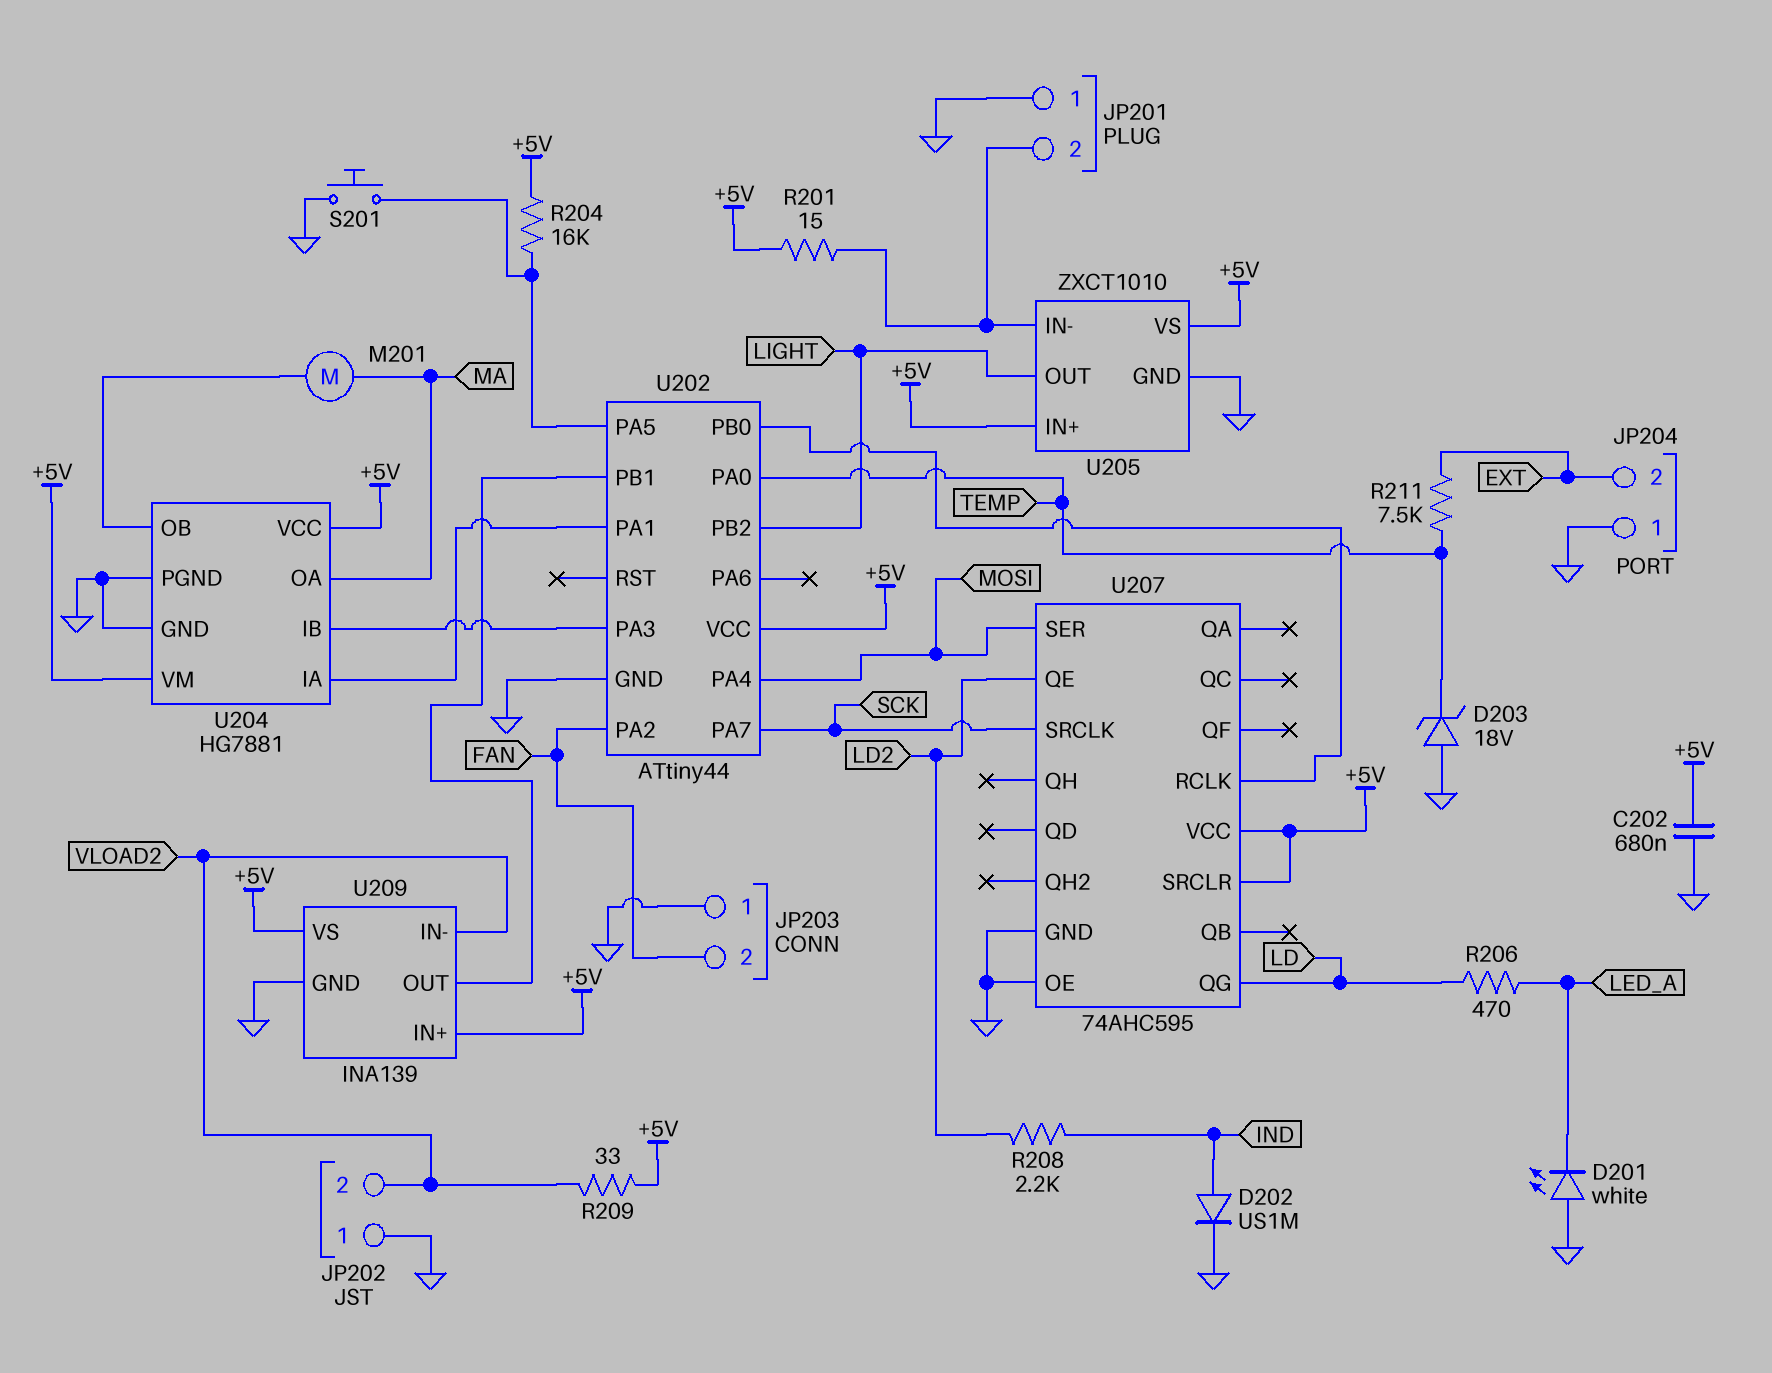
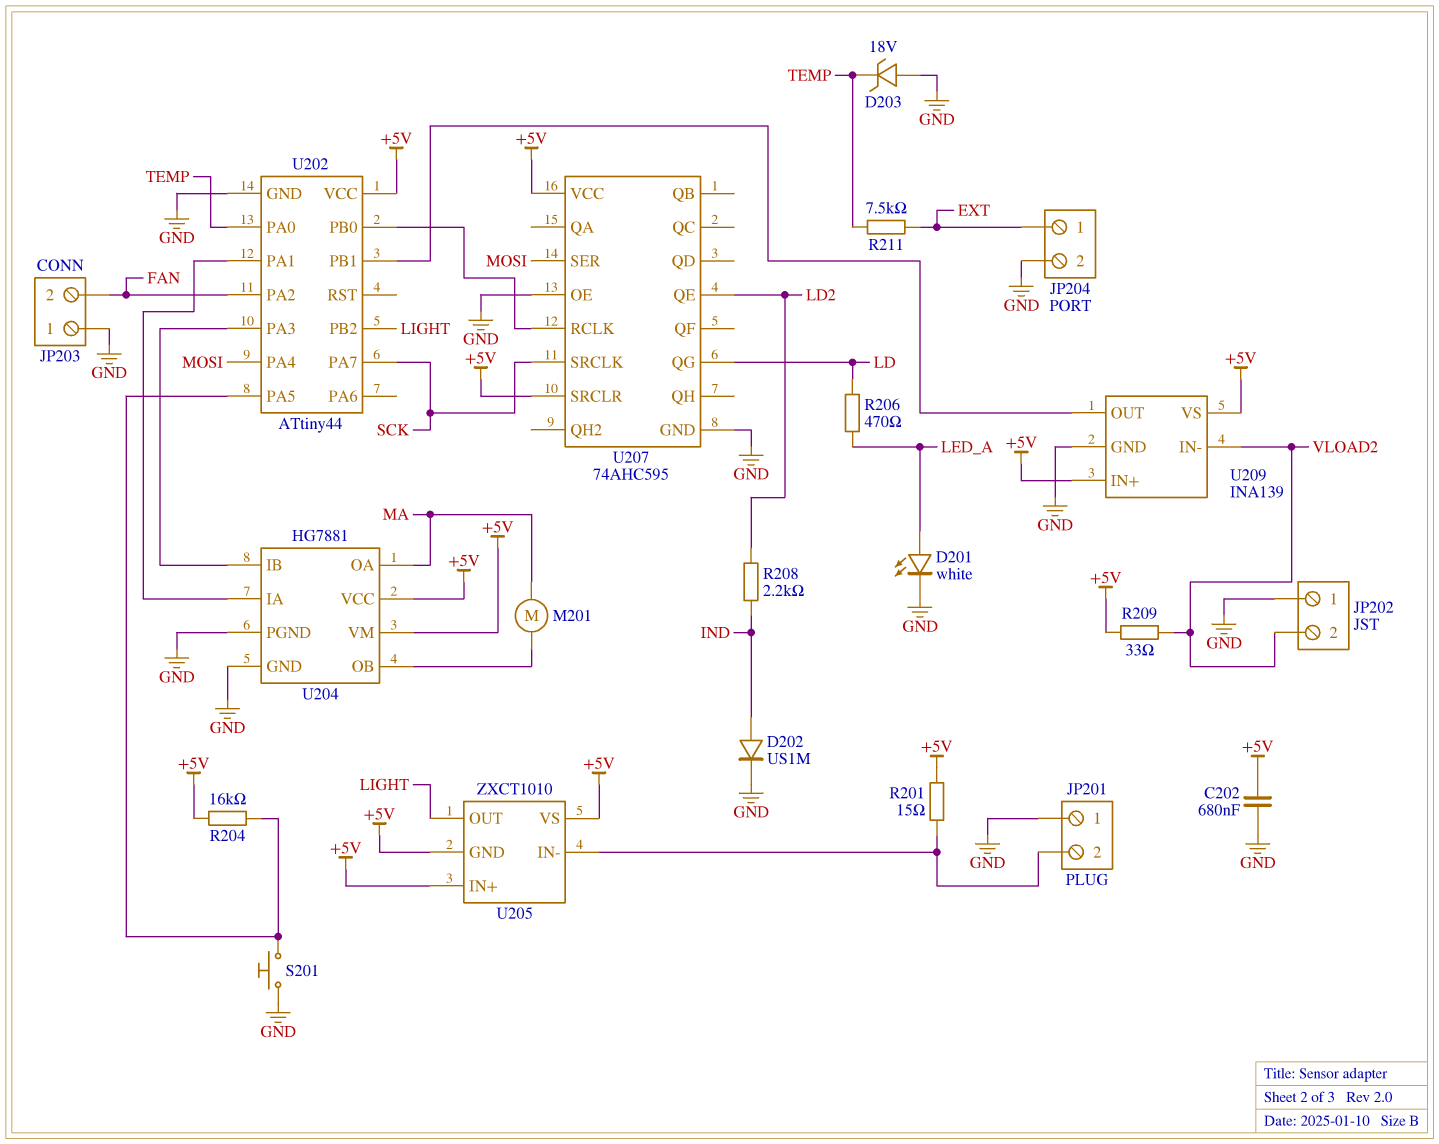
D201: LED white (A GND, K LED_A) -> LED white (A LED_A, K GND)
JP204 pin 1: GND -> EXT
JP204 pin 2: EXT -> GND
U205 pin GND: GND -> +5V

